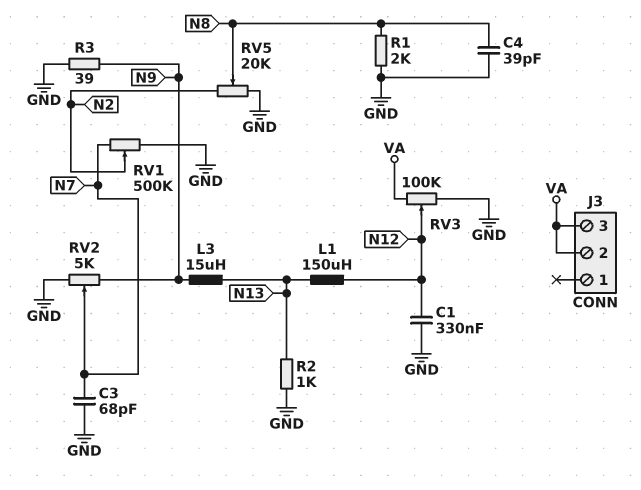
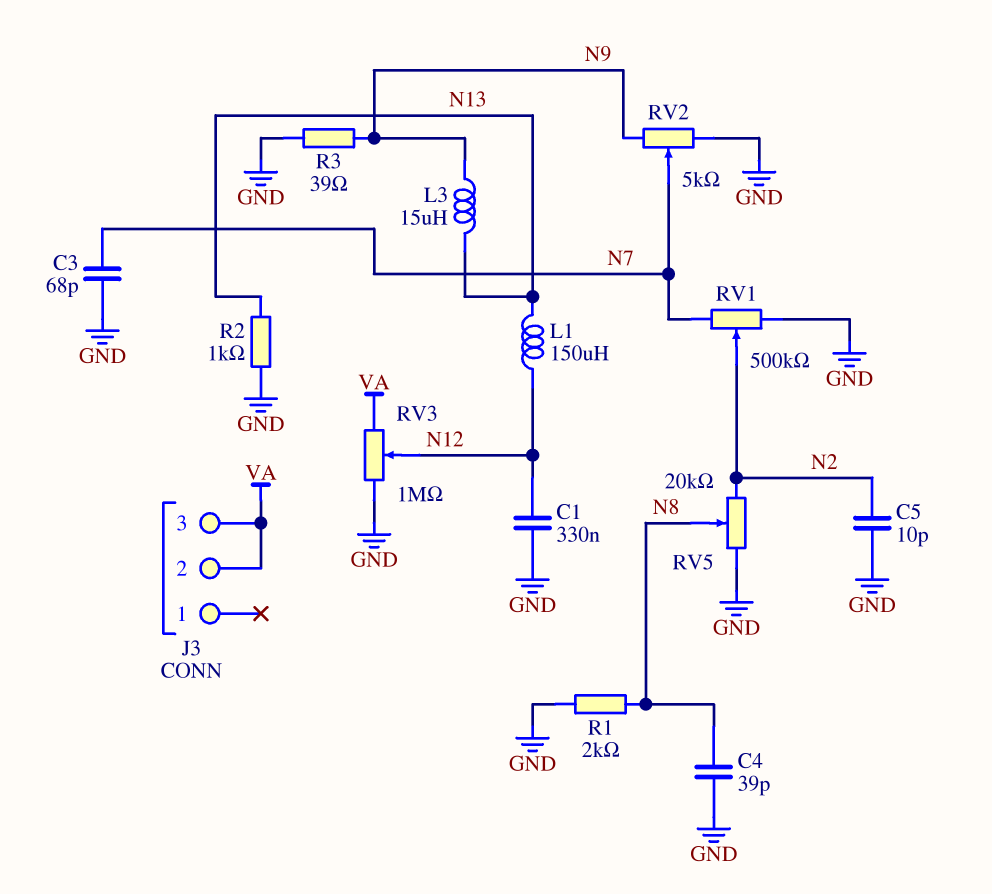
C5: none -> 10pF (GND, N2)
RV3: 100k (GND, VA, wiper N12) -> 1M (GND, VA, wiper N12)

